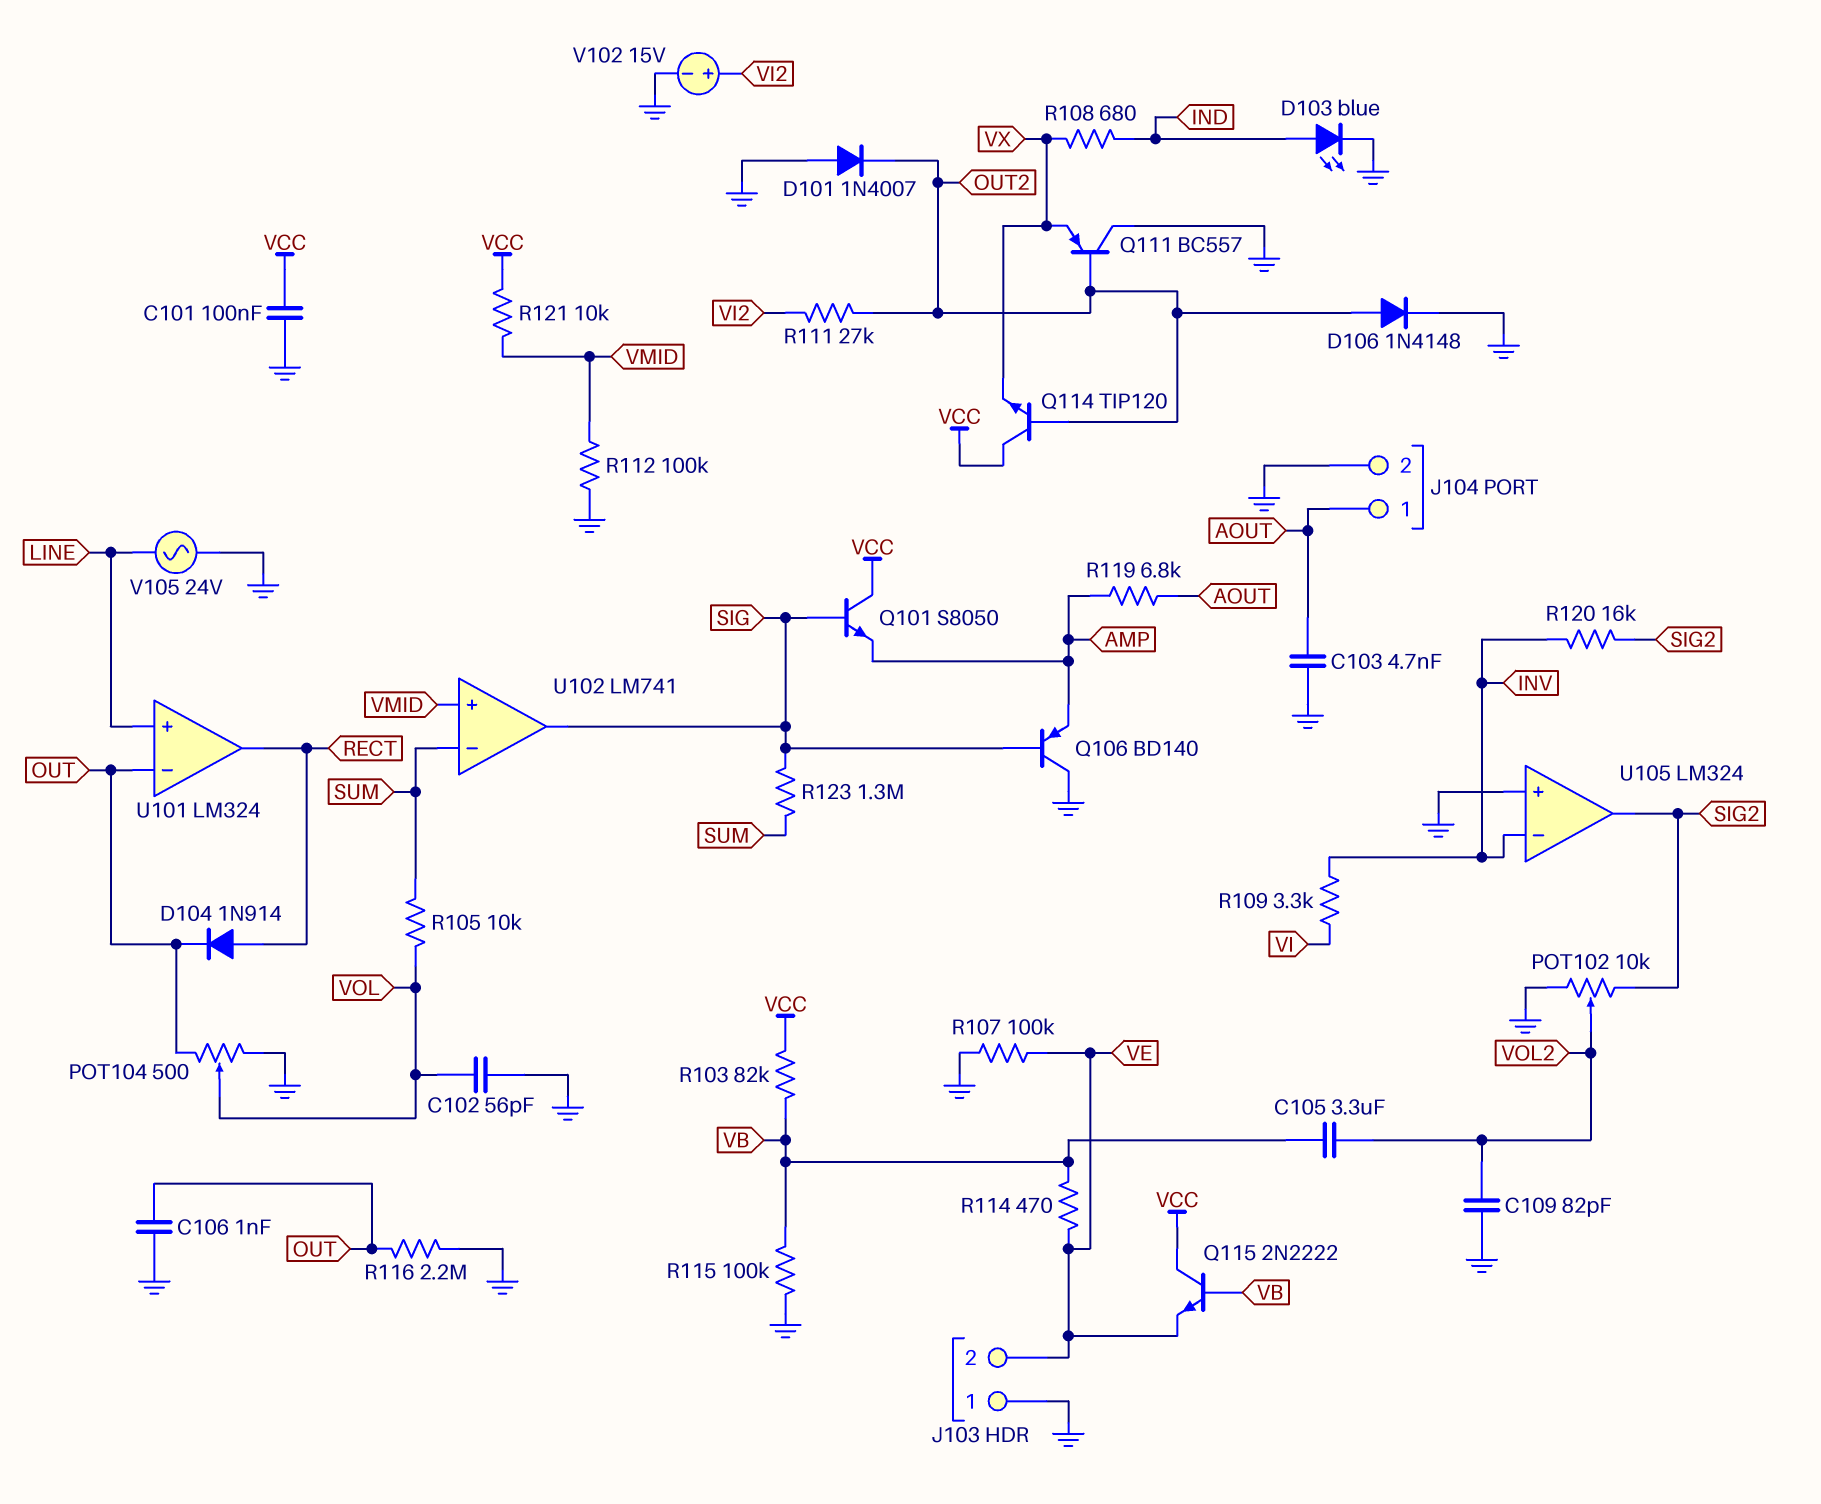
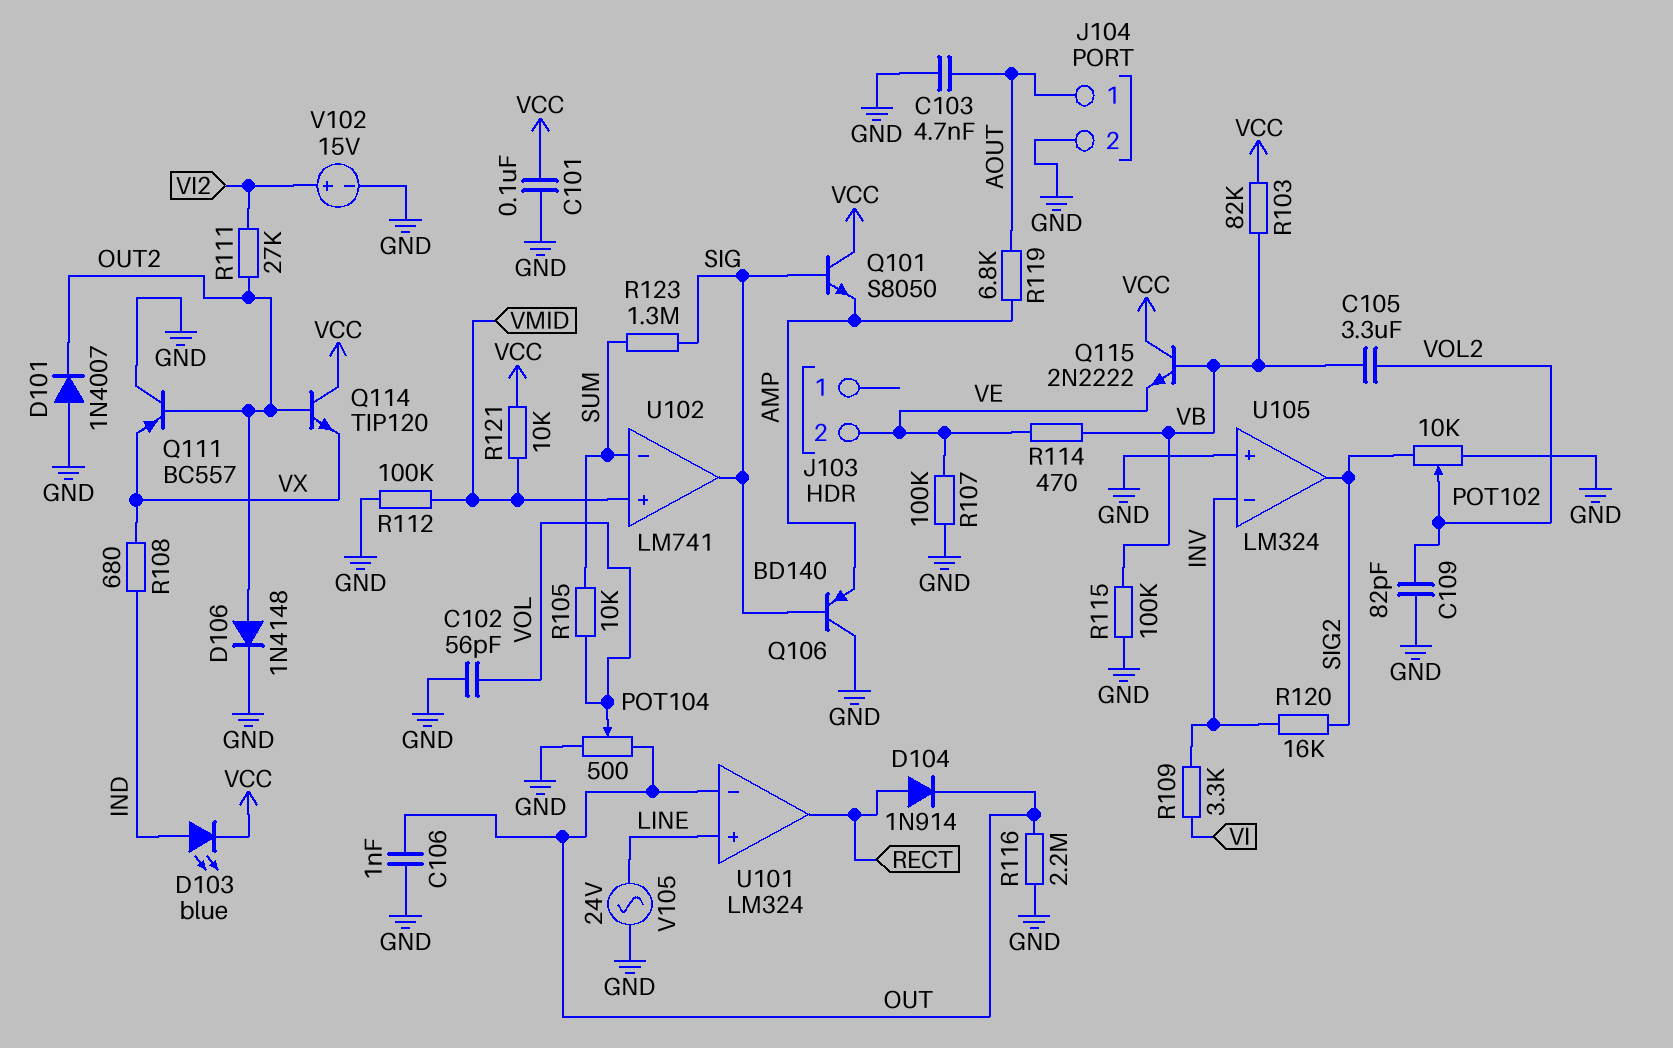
D103: LED blue (A IND, K GND) -> LED blue (A IND, K VCC)
J103 pin 1: GND -> none

